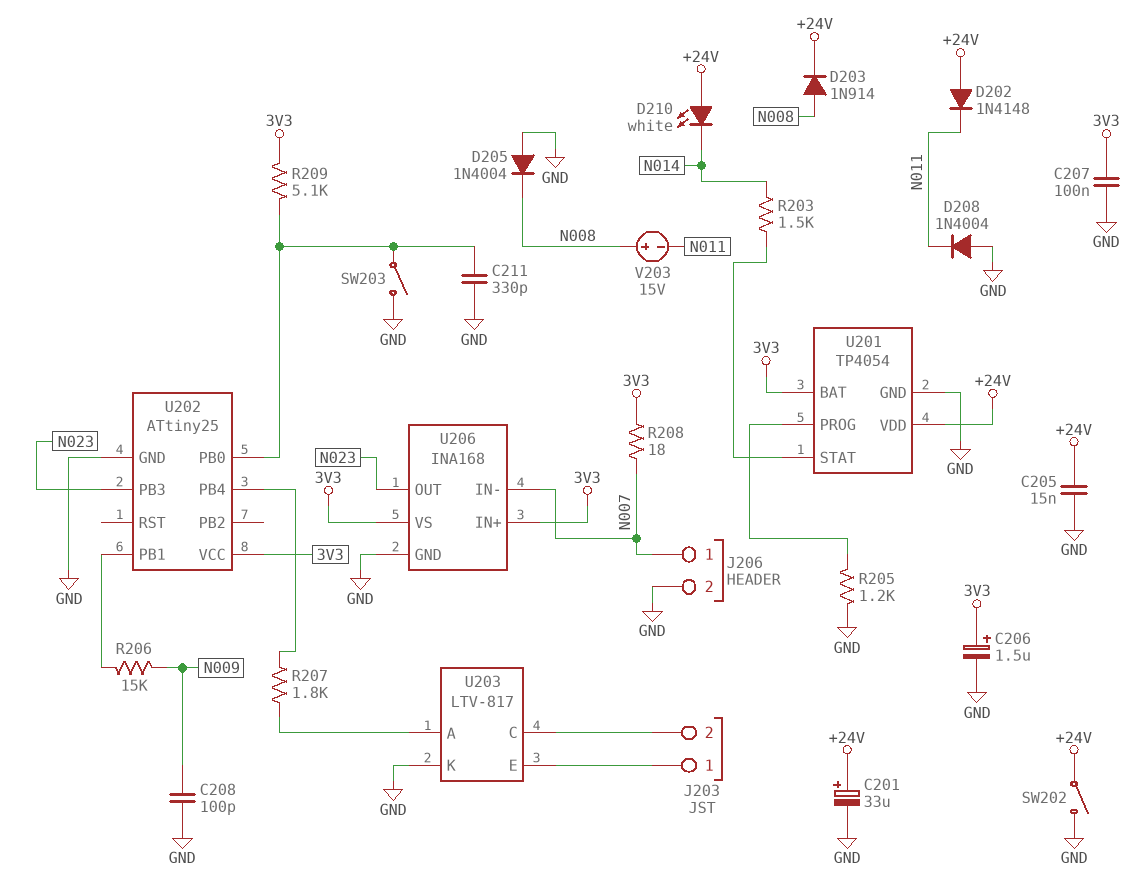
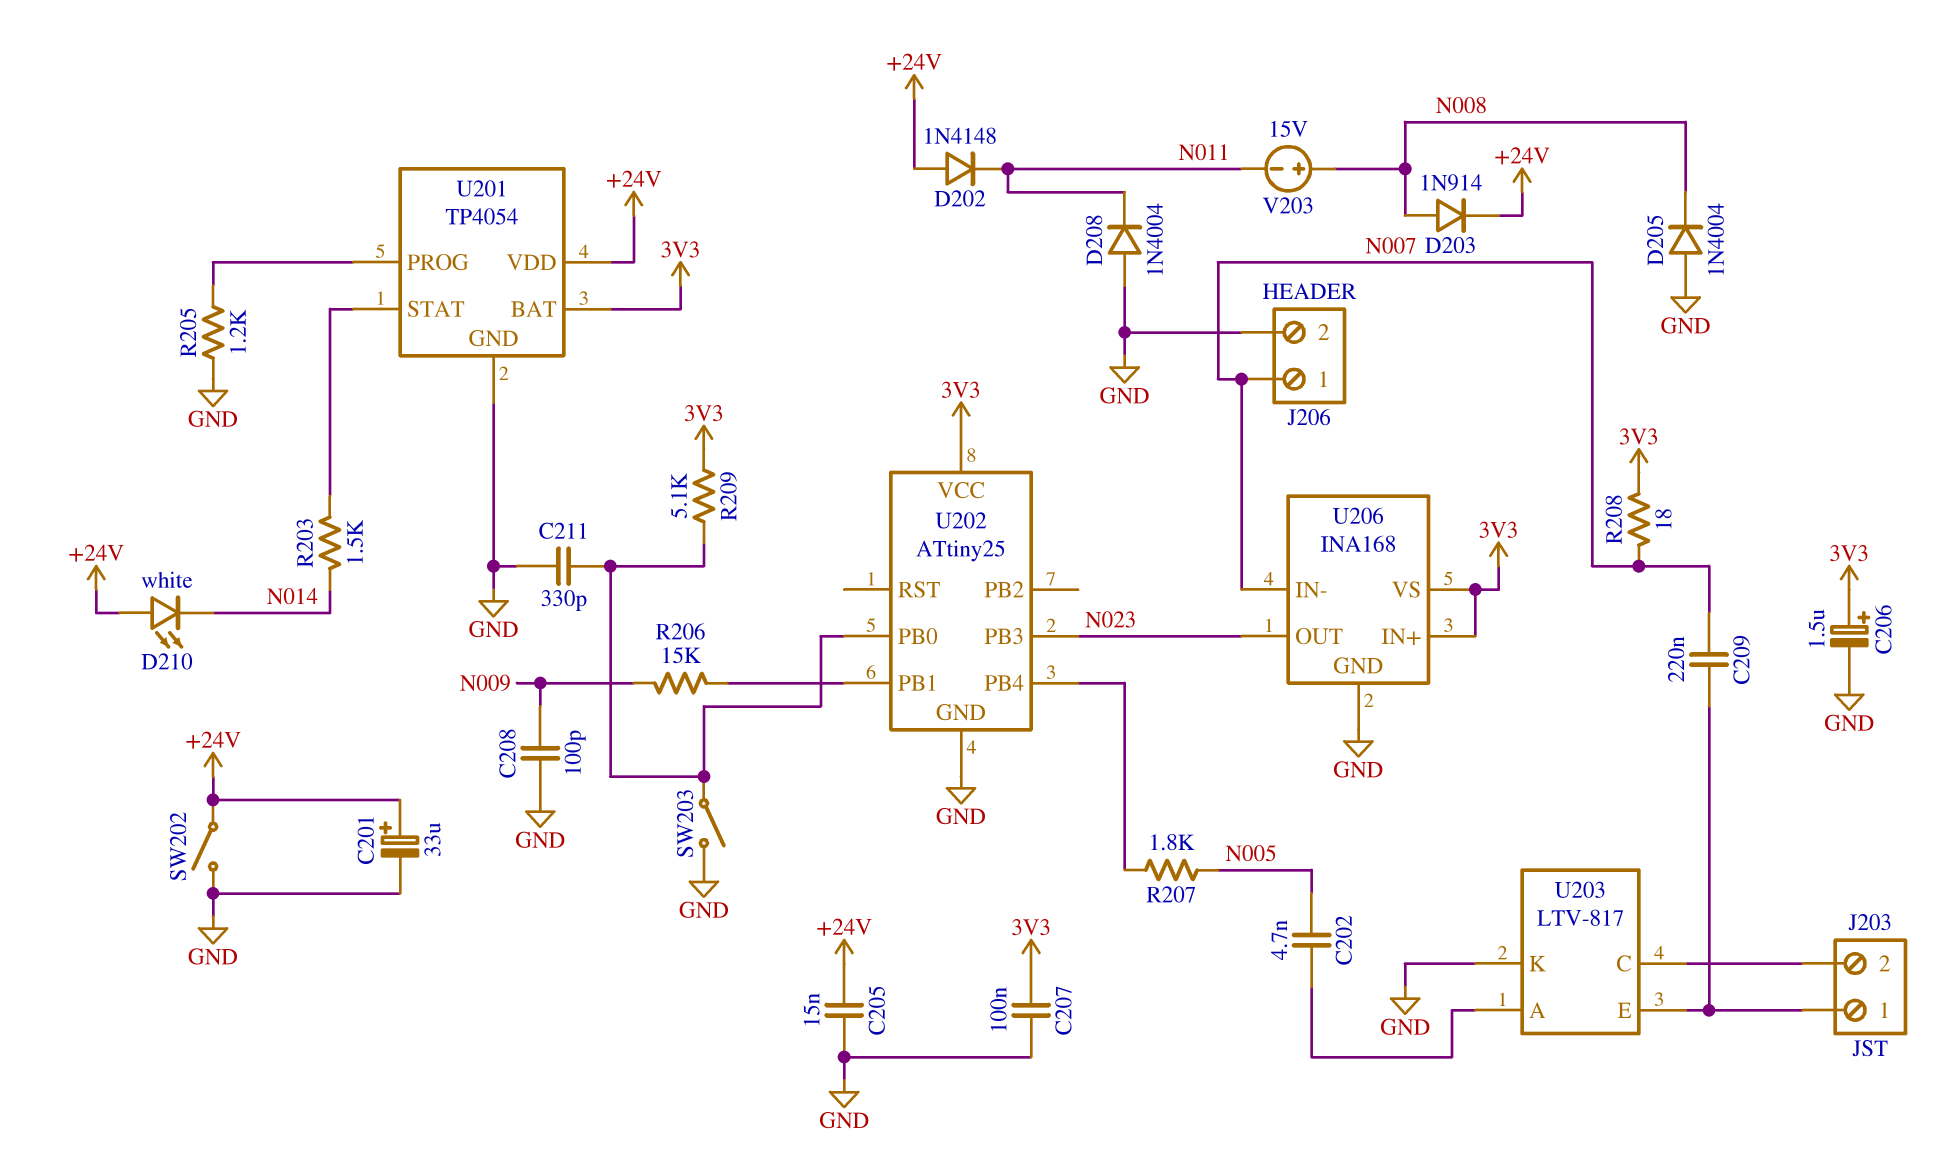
C202: none -> 4.7nF (N005, U203/A)
C209: none -> 220nF (J203/1, N007)
R207: 1.8k (U202/PB4, U203/A) -> 1.8k (N005, U202/PB4)

